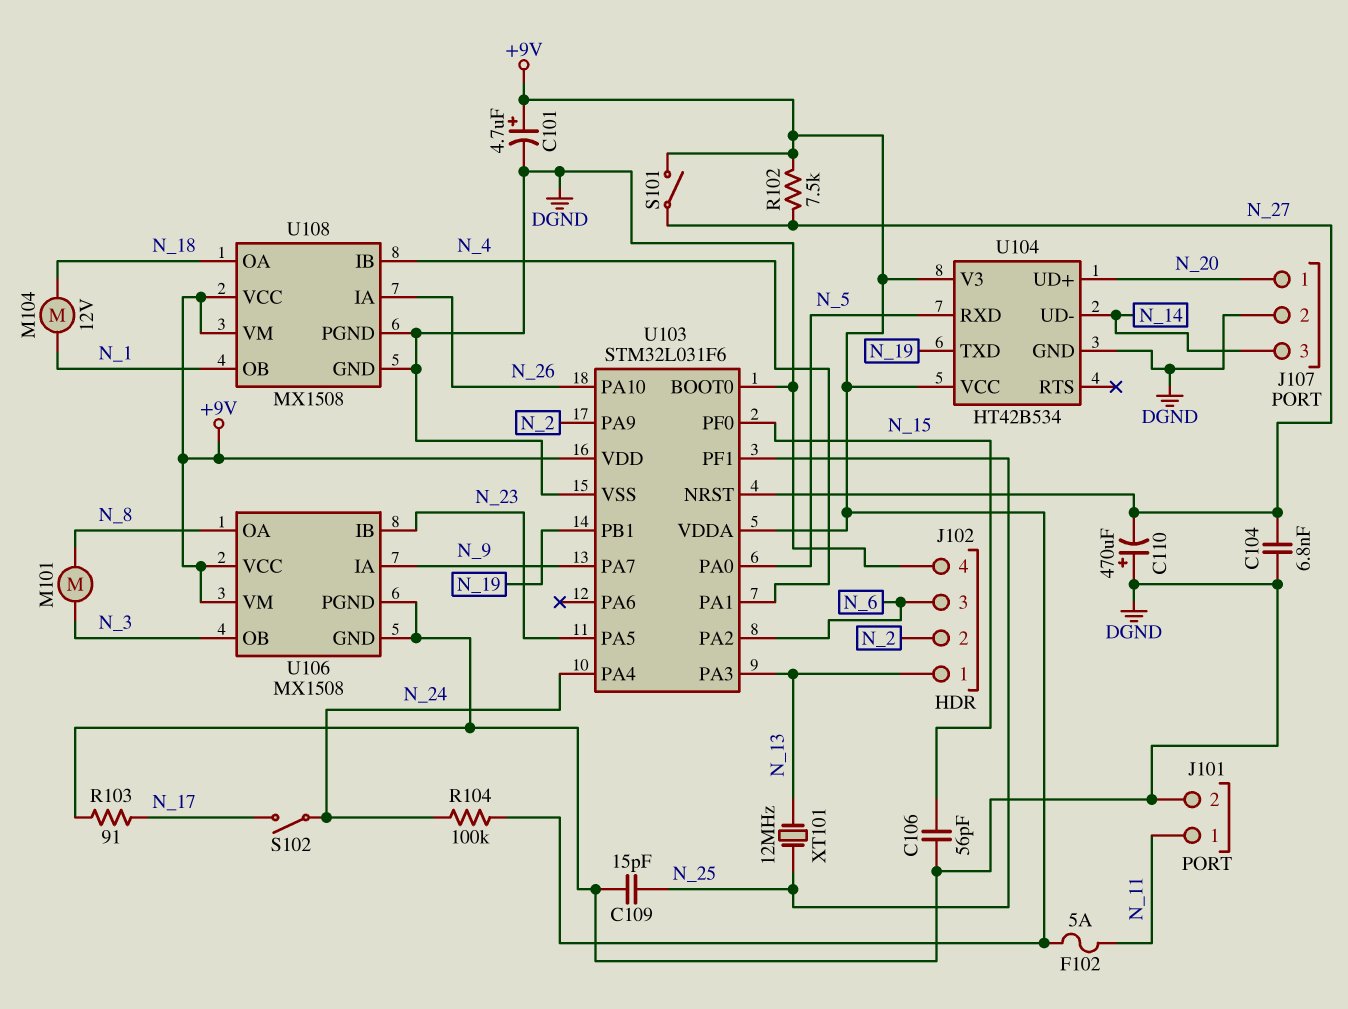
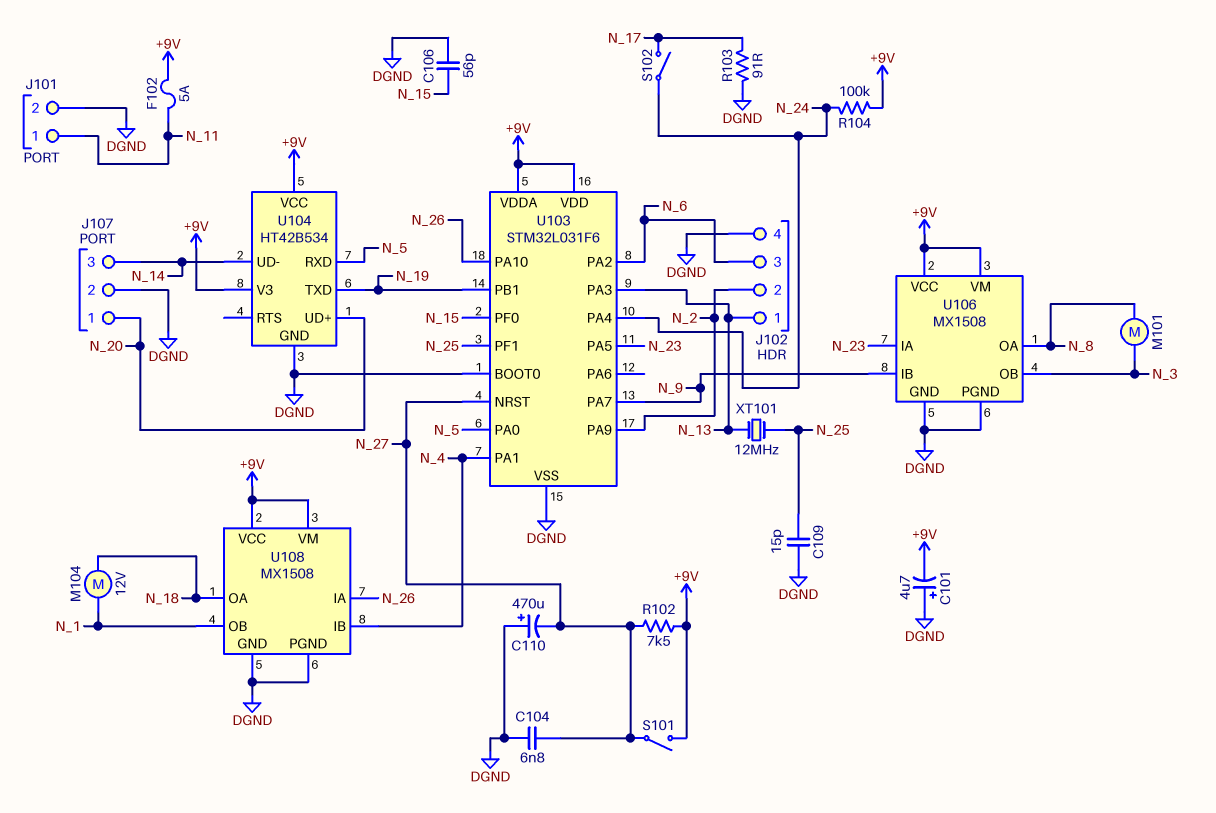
C101: 4.7uF (plus +9V, minus DGND) -> 4.7uF (plus DGND, minus +9V)
U106 pin IA: N_9 -> N_23
U106 pin IB: N_23 -> N_9

